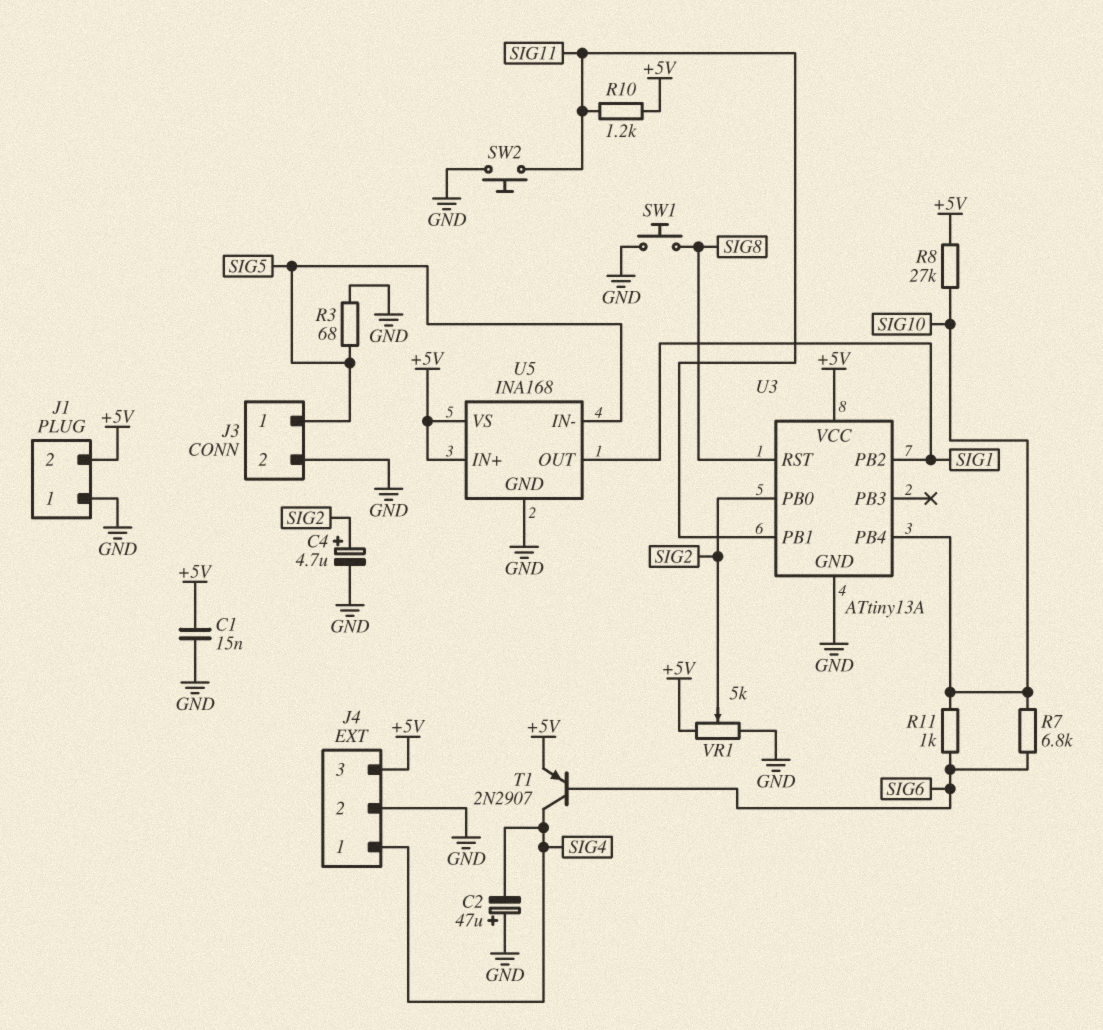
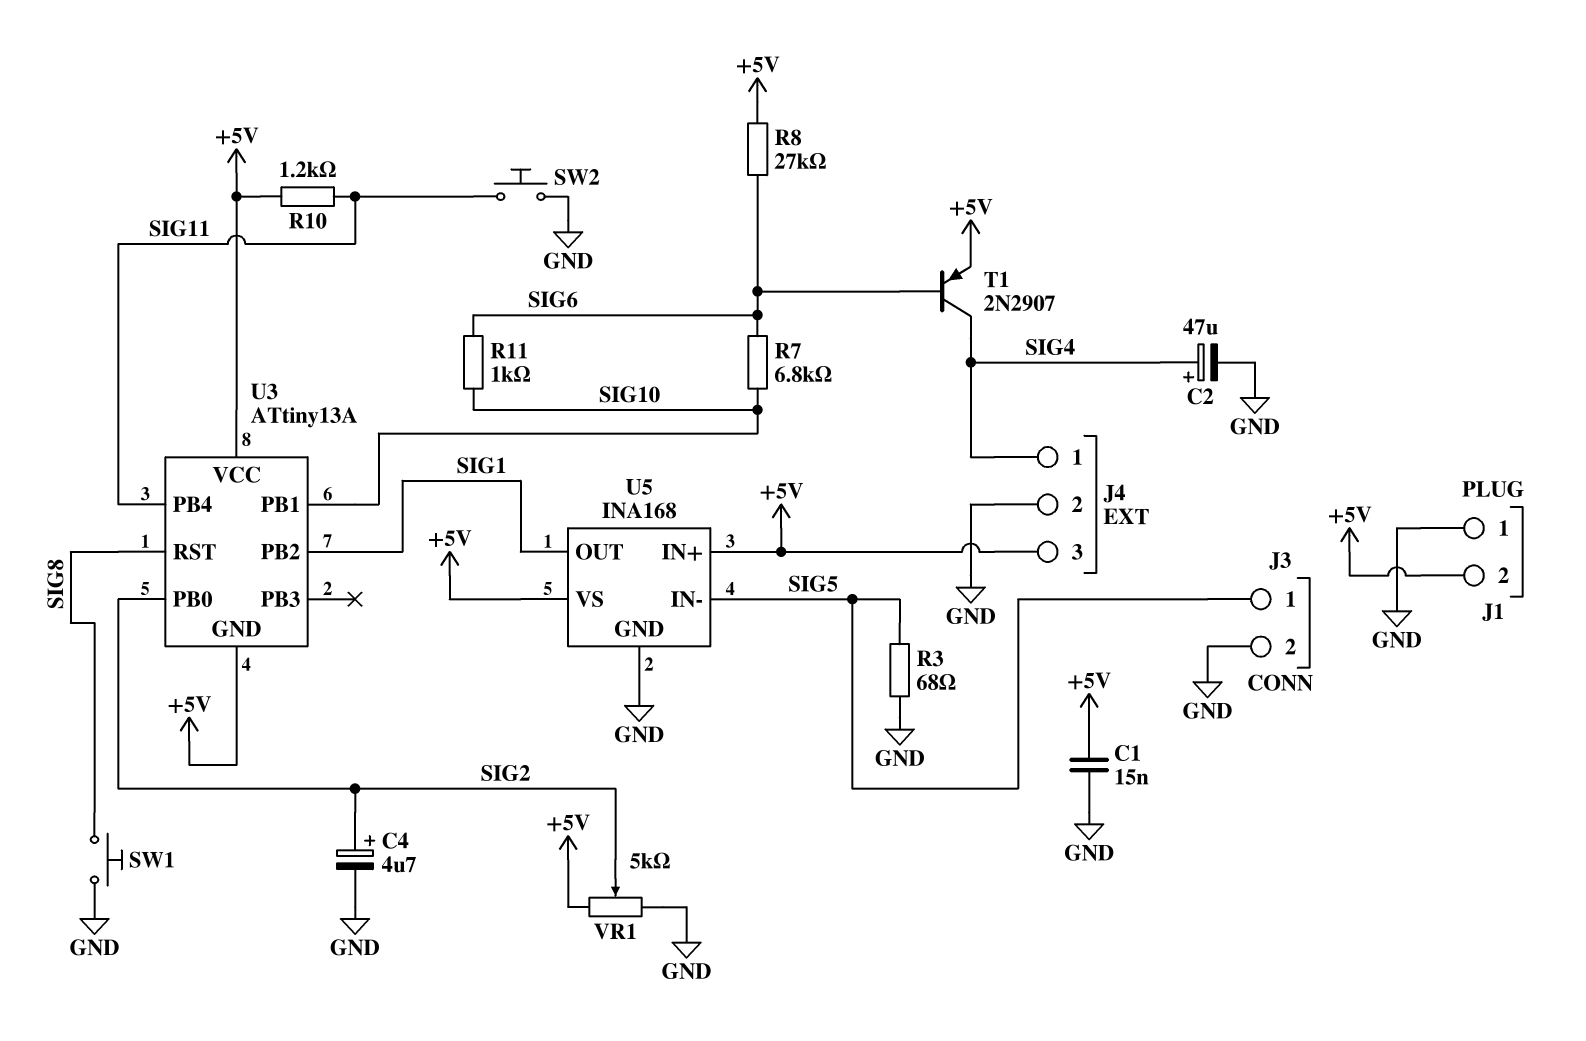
C2: 47uF (plus GND, minus SIG4) -> 47uF (plus SIG4, minus GND)
R8: 27k (+5V, SIG10) -> 27k (+5V, SIG6)
U3 pin GND: GND -> +5V
U3 pin PB1: SIG11 -> SIG10
U3 pin PB4: SIG10 -> SIG11

